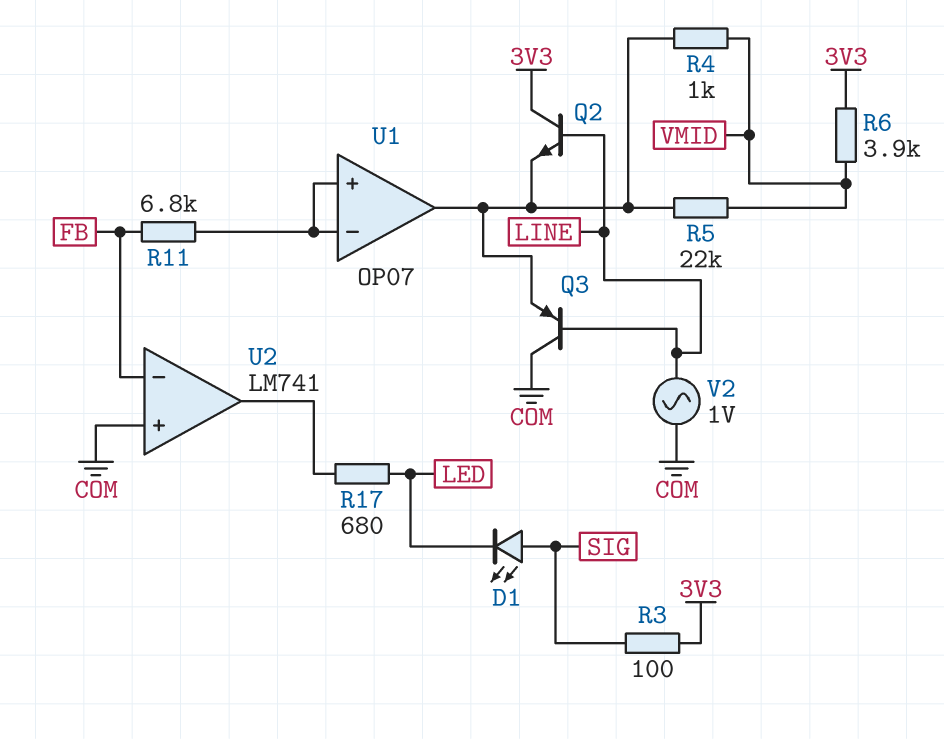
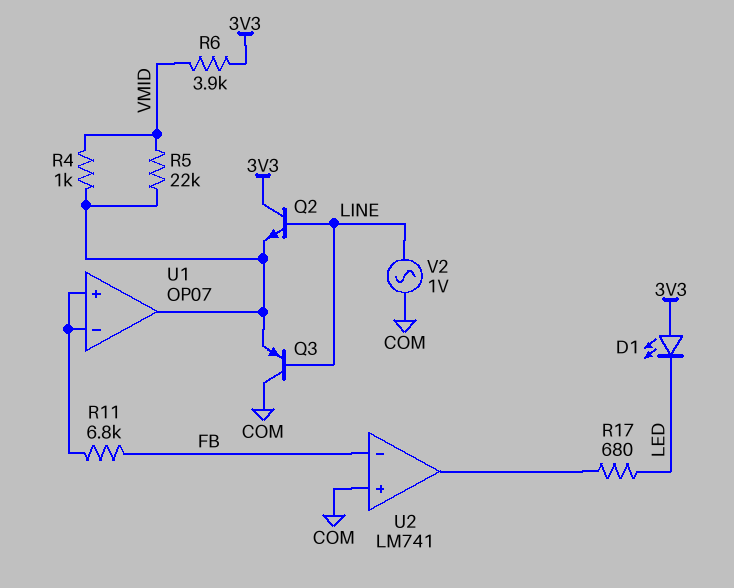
D1: LED (A SIG, K LED) -> LED (A 3V3, K LED)
R3: 100 (3V3, SIG) -> none

